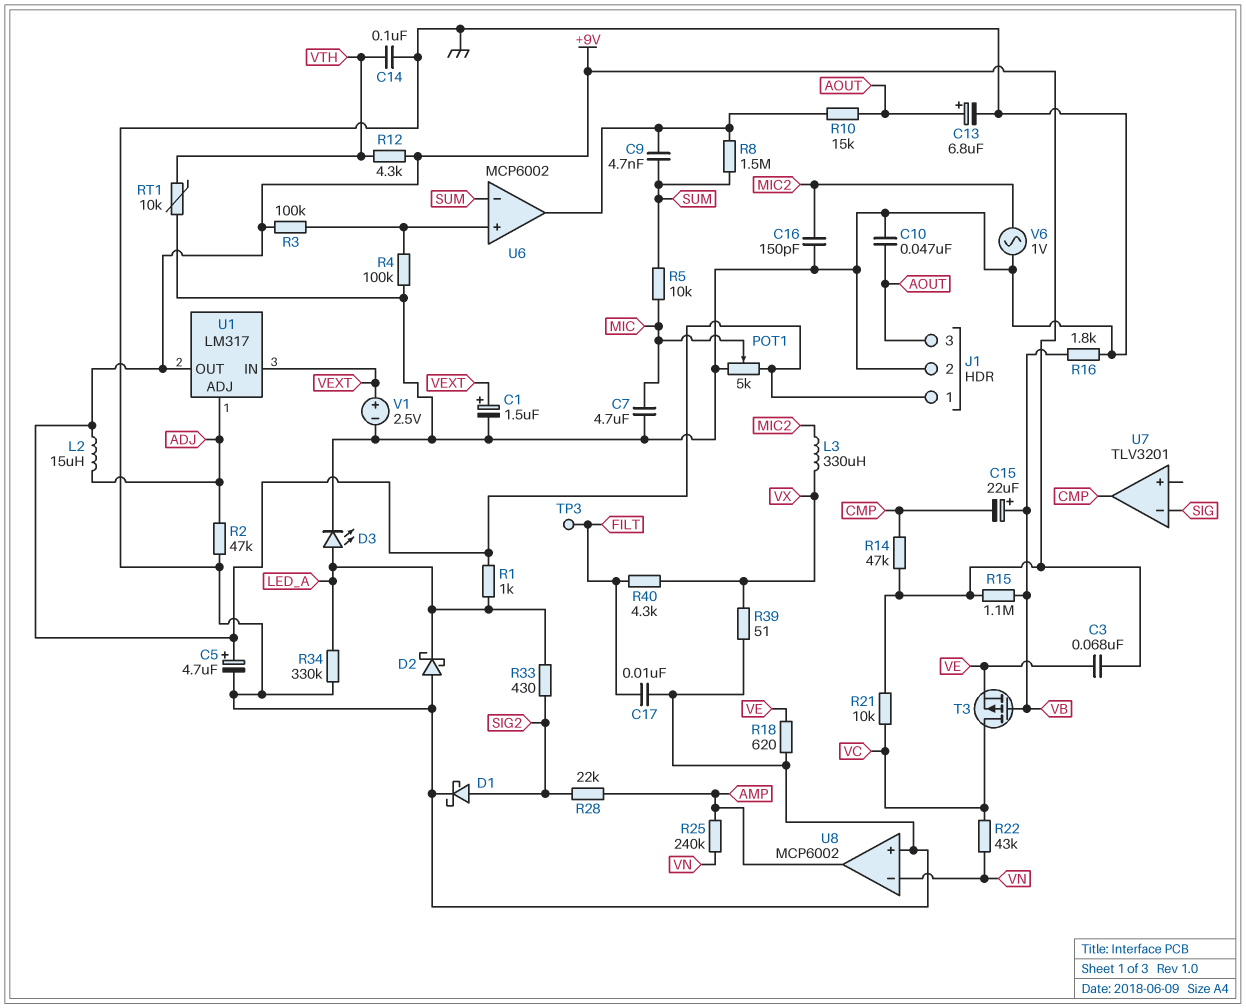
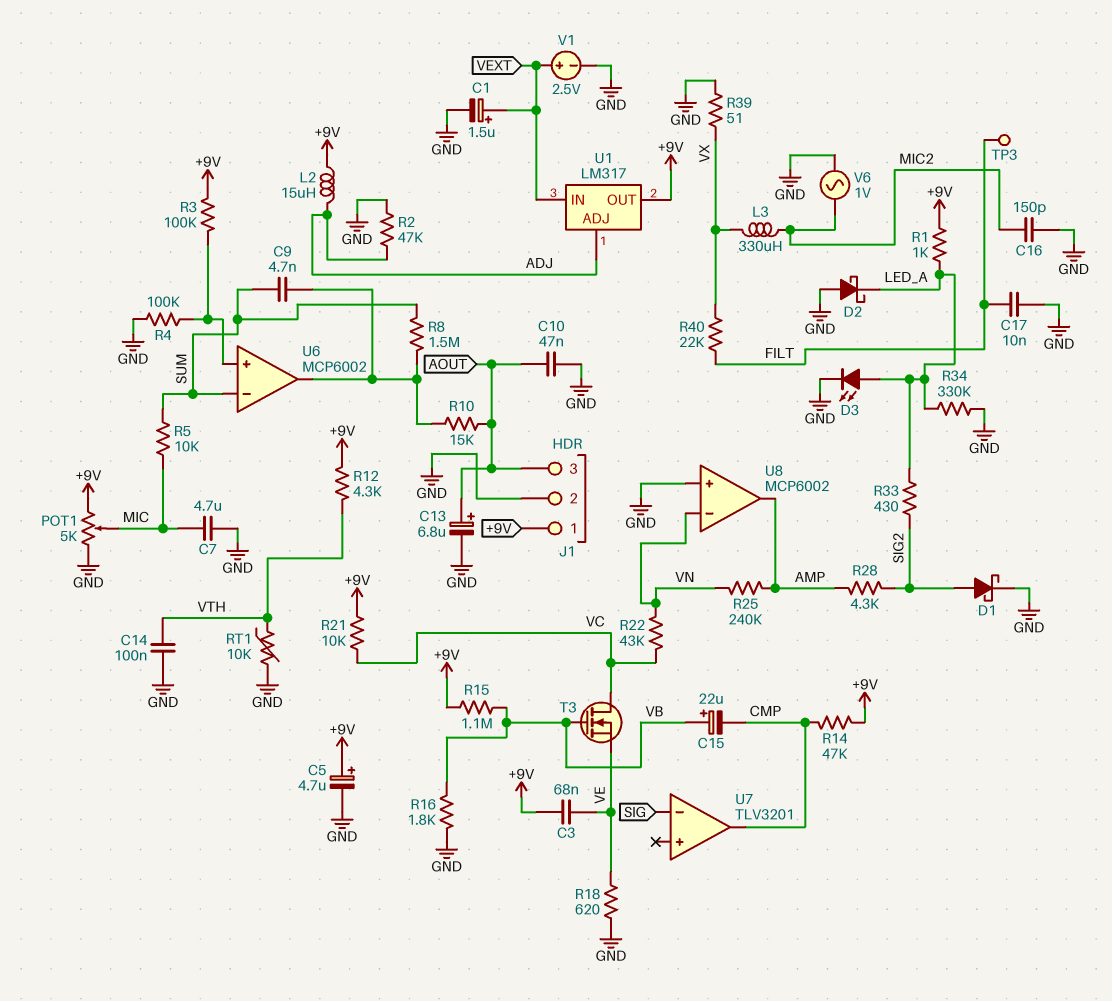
R28: 22k (AMP, SIG2) -> 4.3k (AMP, SIG2)
R40: 4.3k (FILT, VX) -> 22k (FILT, VX)
T3: PMOS (G VB, D VC, S VE) -> NMOS (G VB, D VC, S VE)

